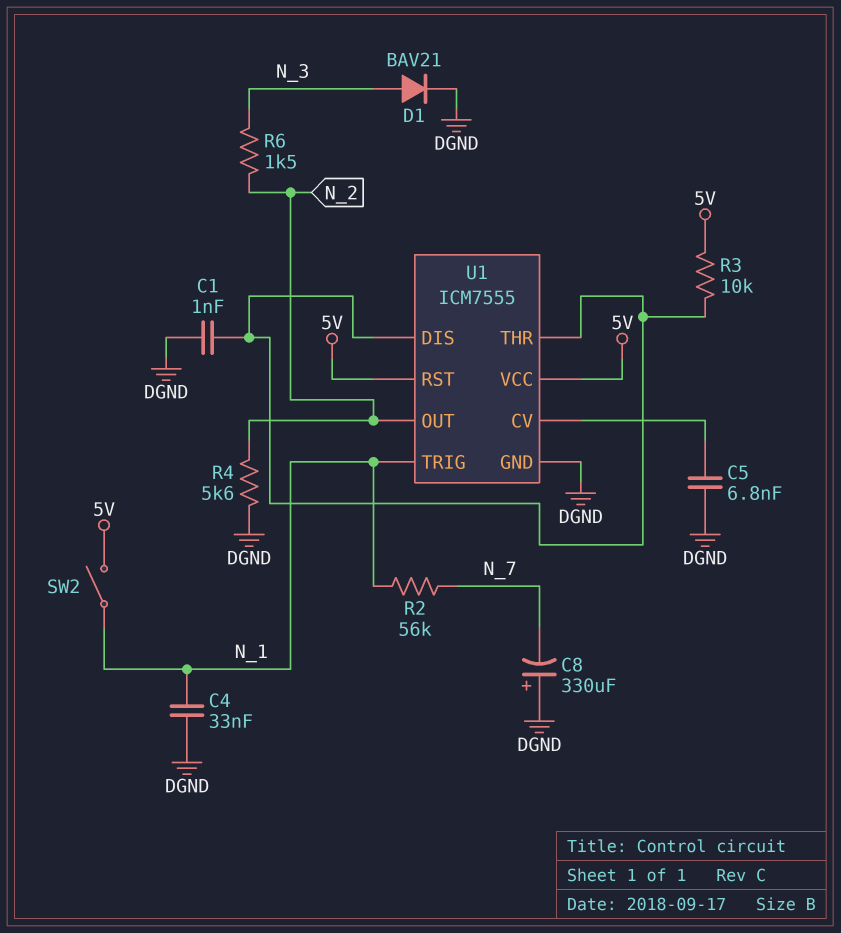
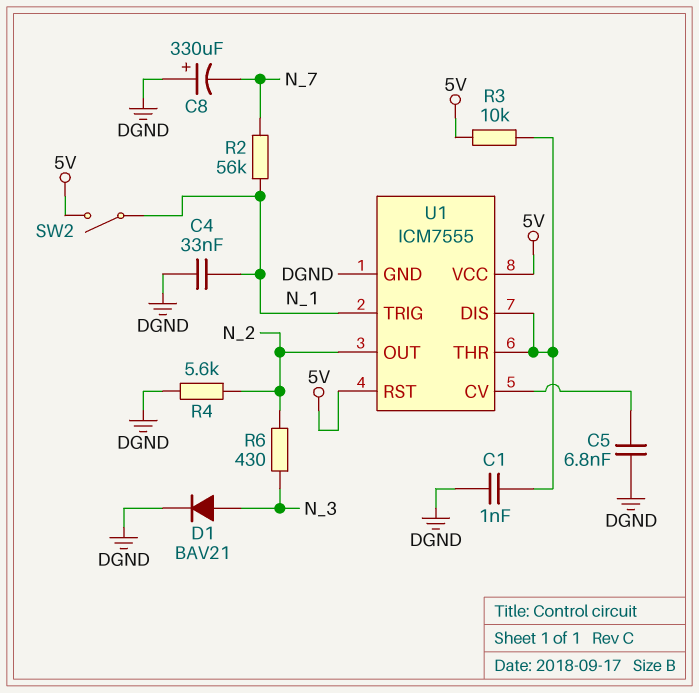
R6: 1.5k (N_2, N_3) -> 430 (N_2, N_3)

